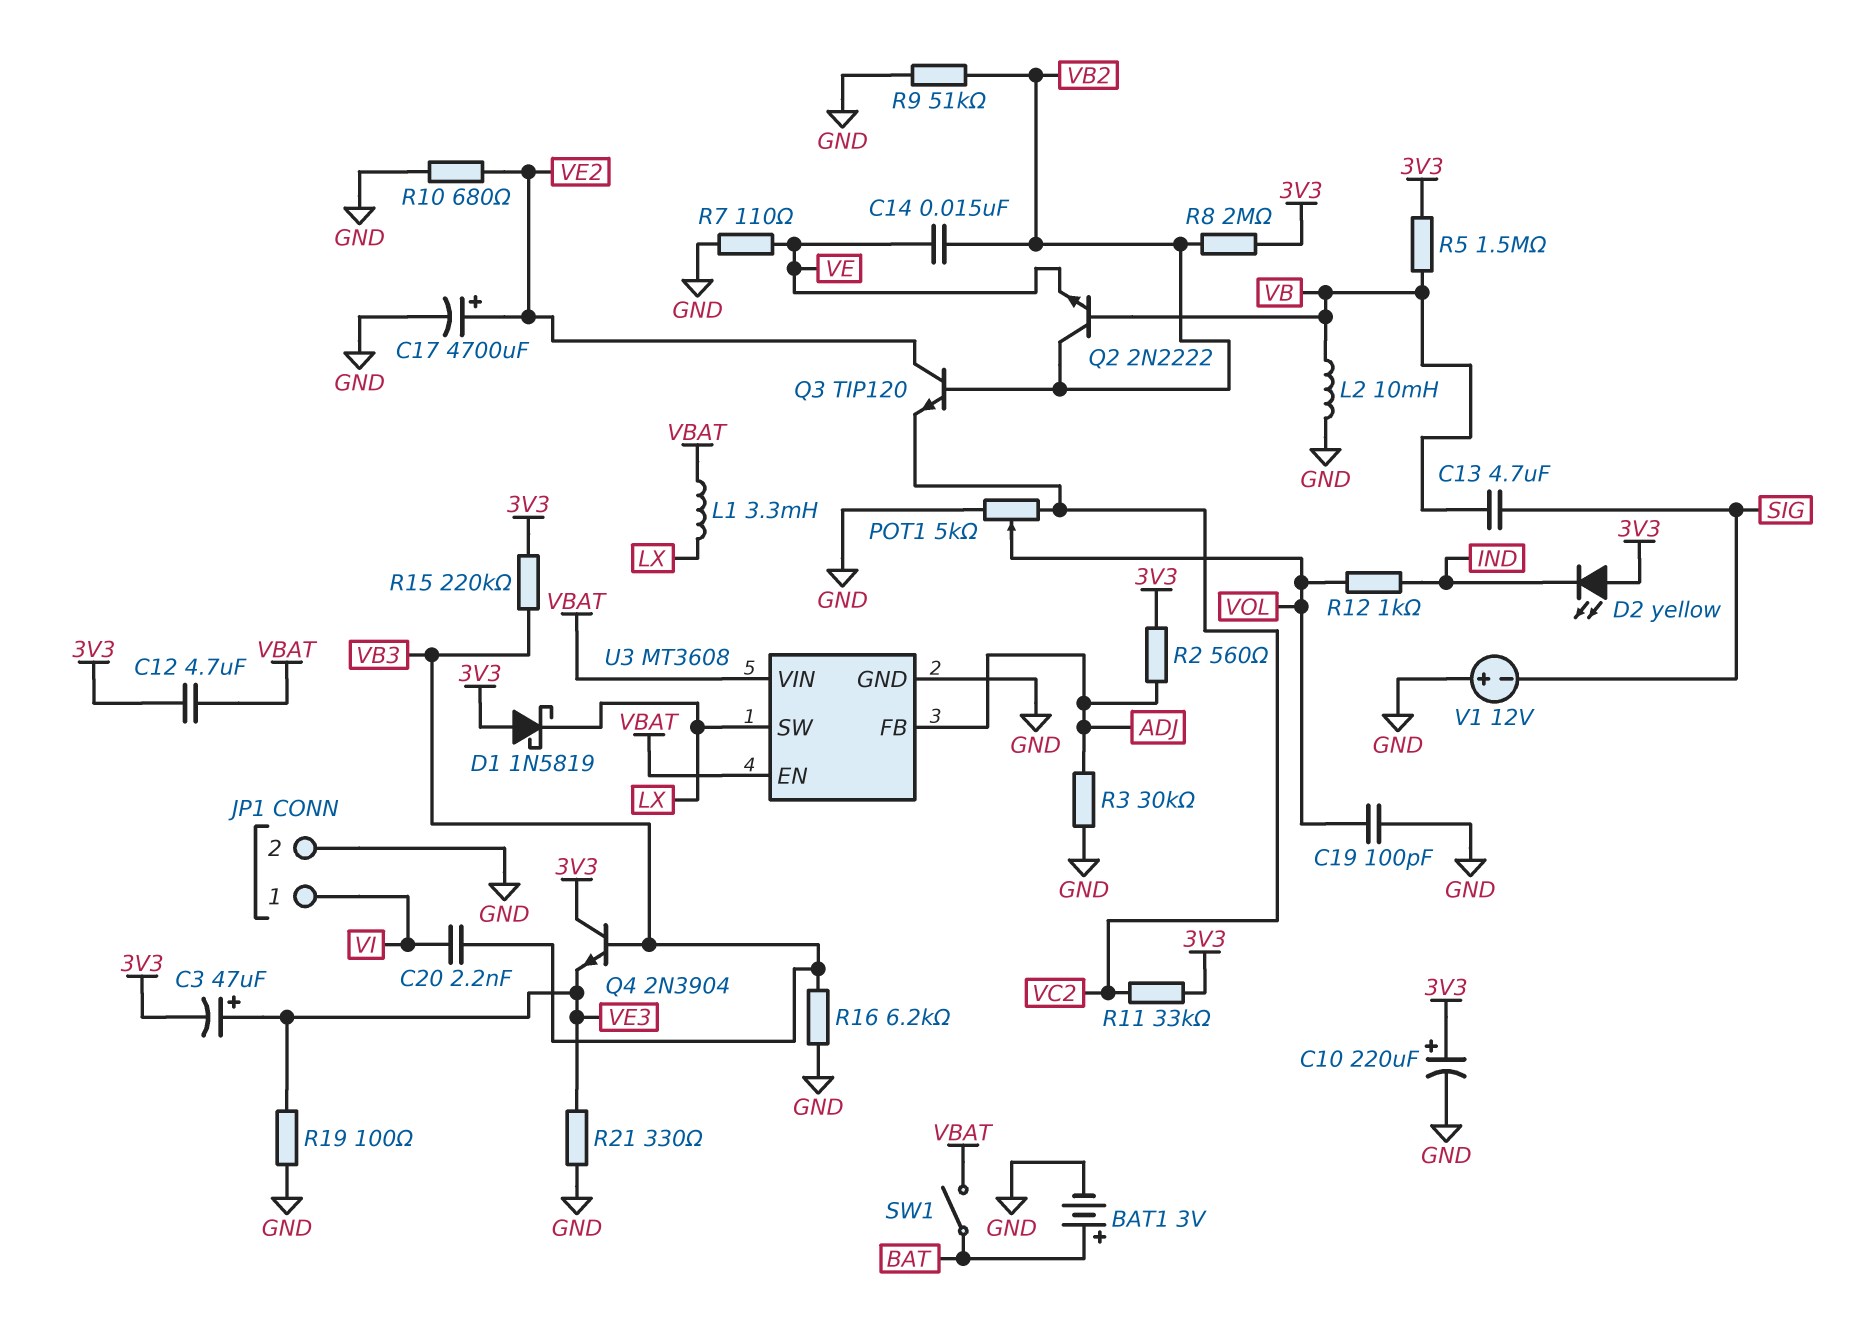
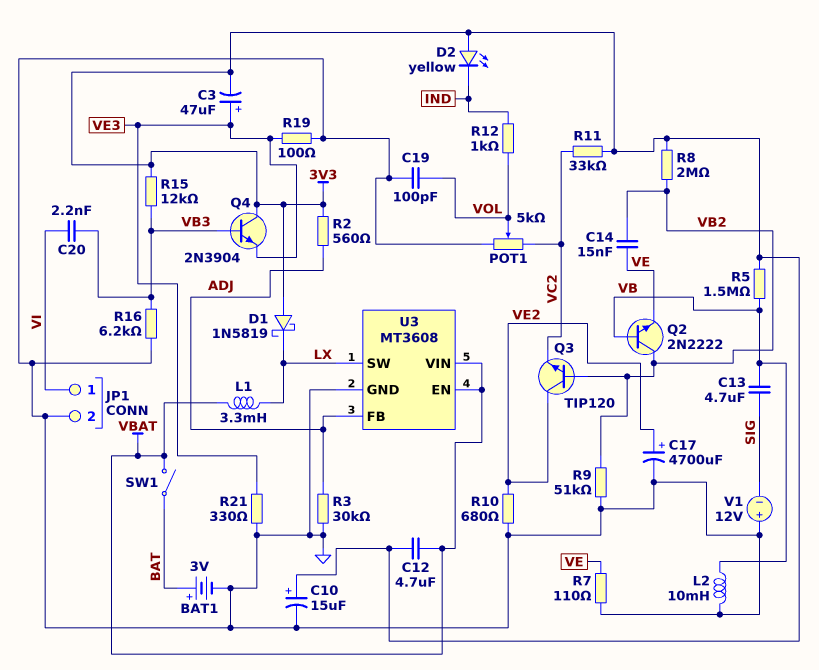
C10: 220uF (plus 3V3, minus GND) -> 15uF (plus 3V3, minus GND)
R15: 220k (3V3, VB3) -> 12k (3V3, VB3)

